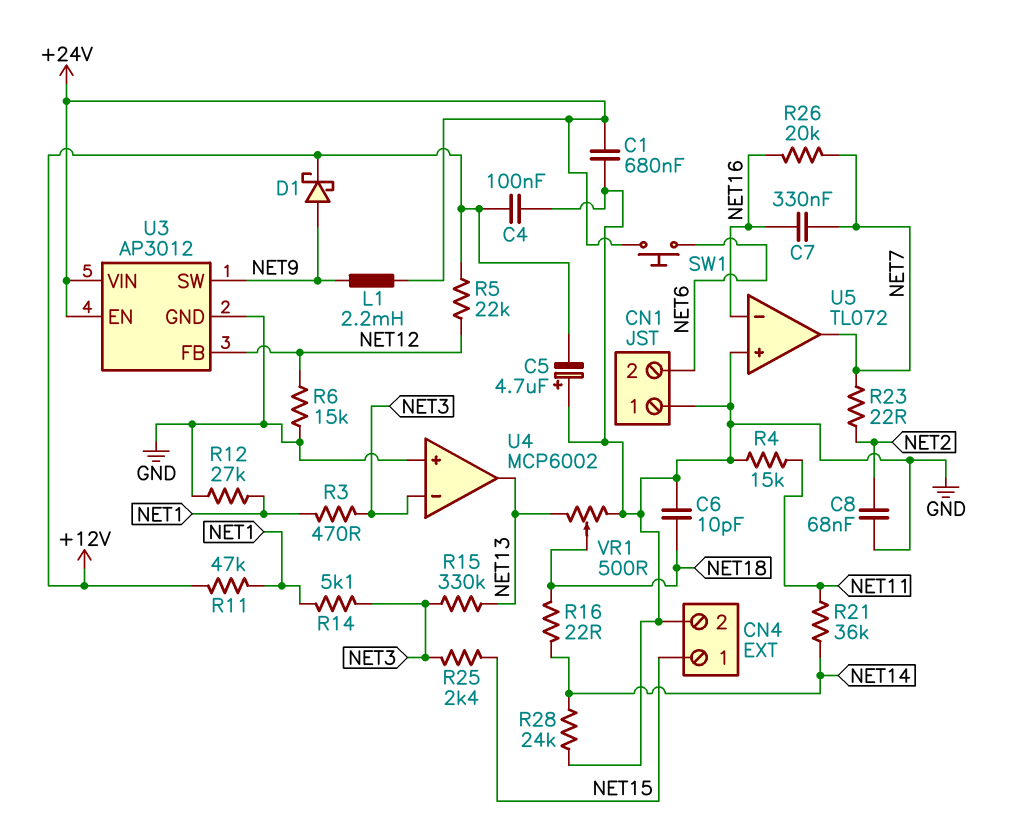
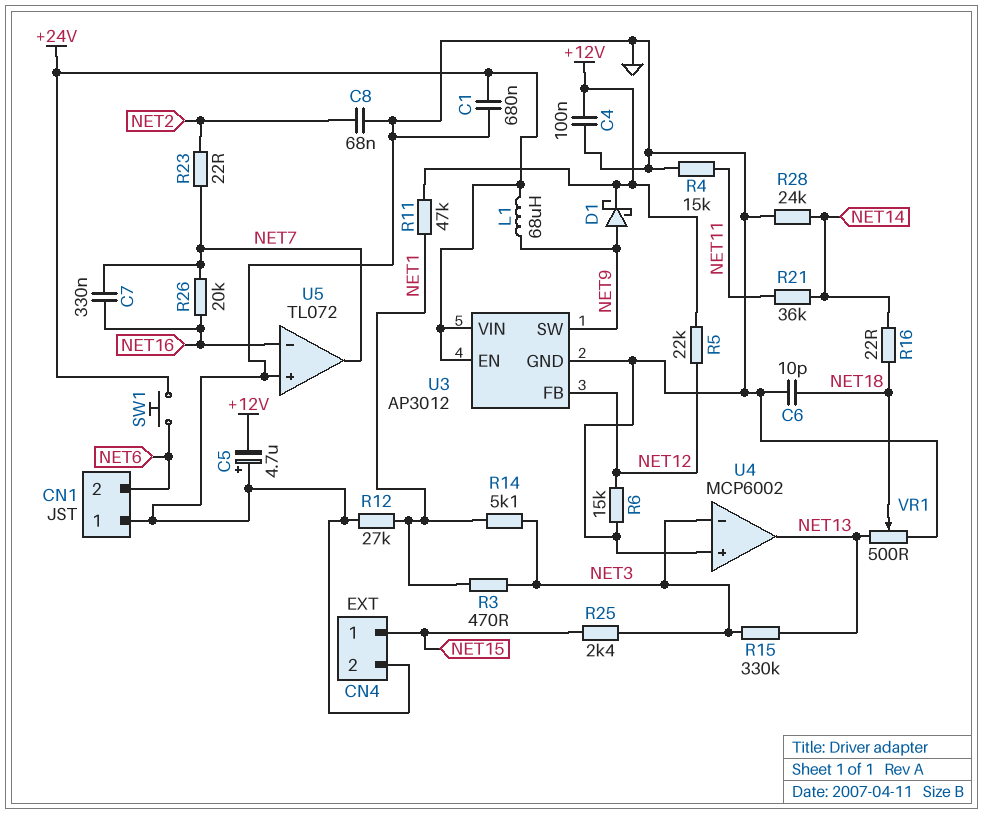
L1: 2.2mH (+24V, NET9) -> 68uH (+24V, NET9)

